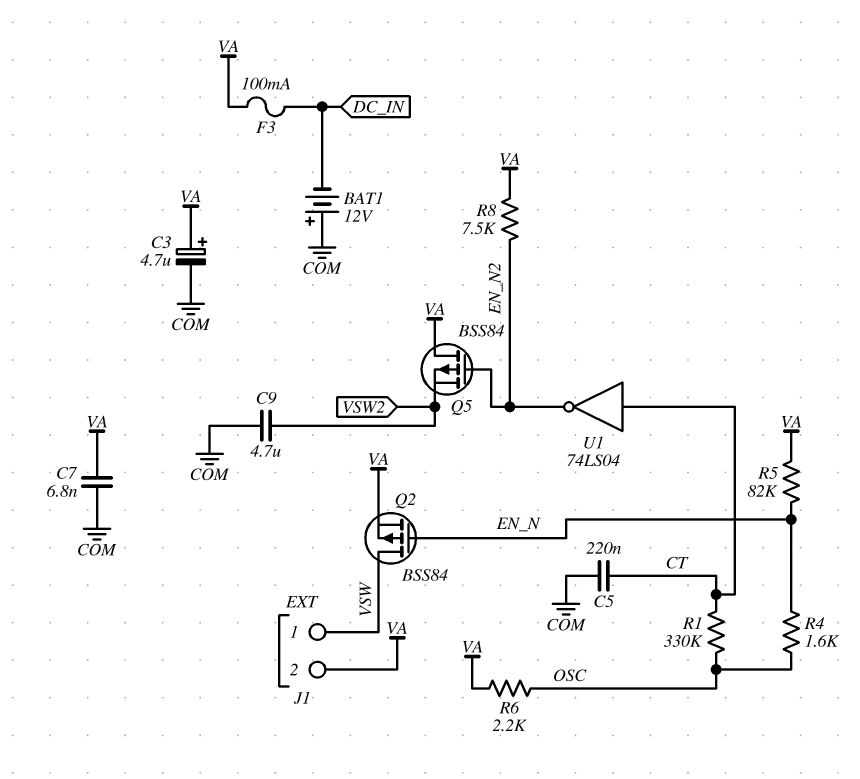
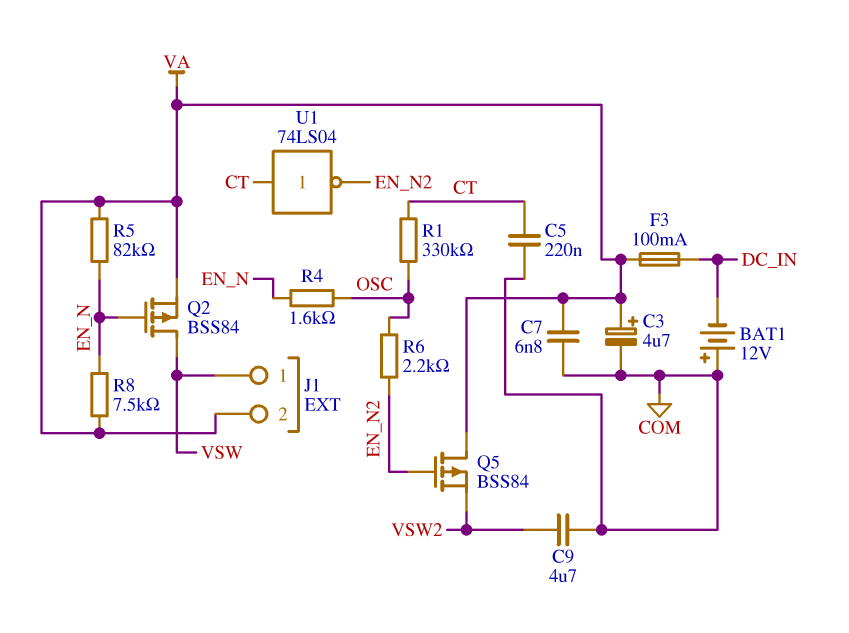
R6: 2.2k (OSC, VA) -> 2.2k (EN_N2, OSC)
R8: 7.5k (EN_N2, VA) -> 7.5k (EN_N, VA)

